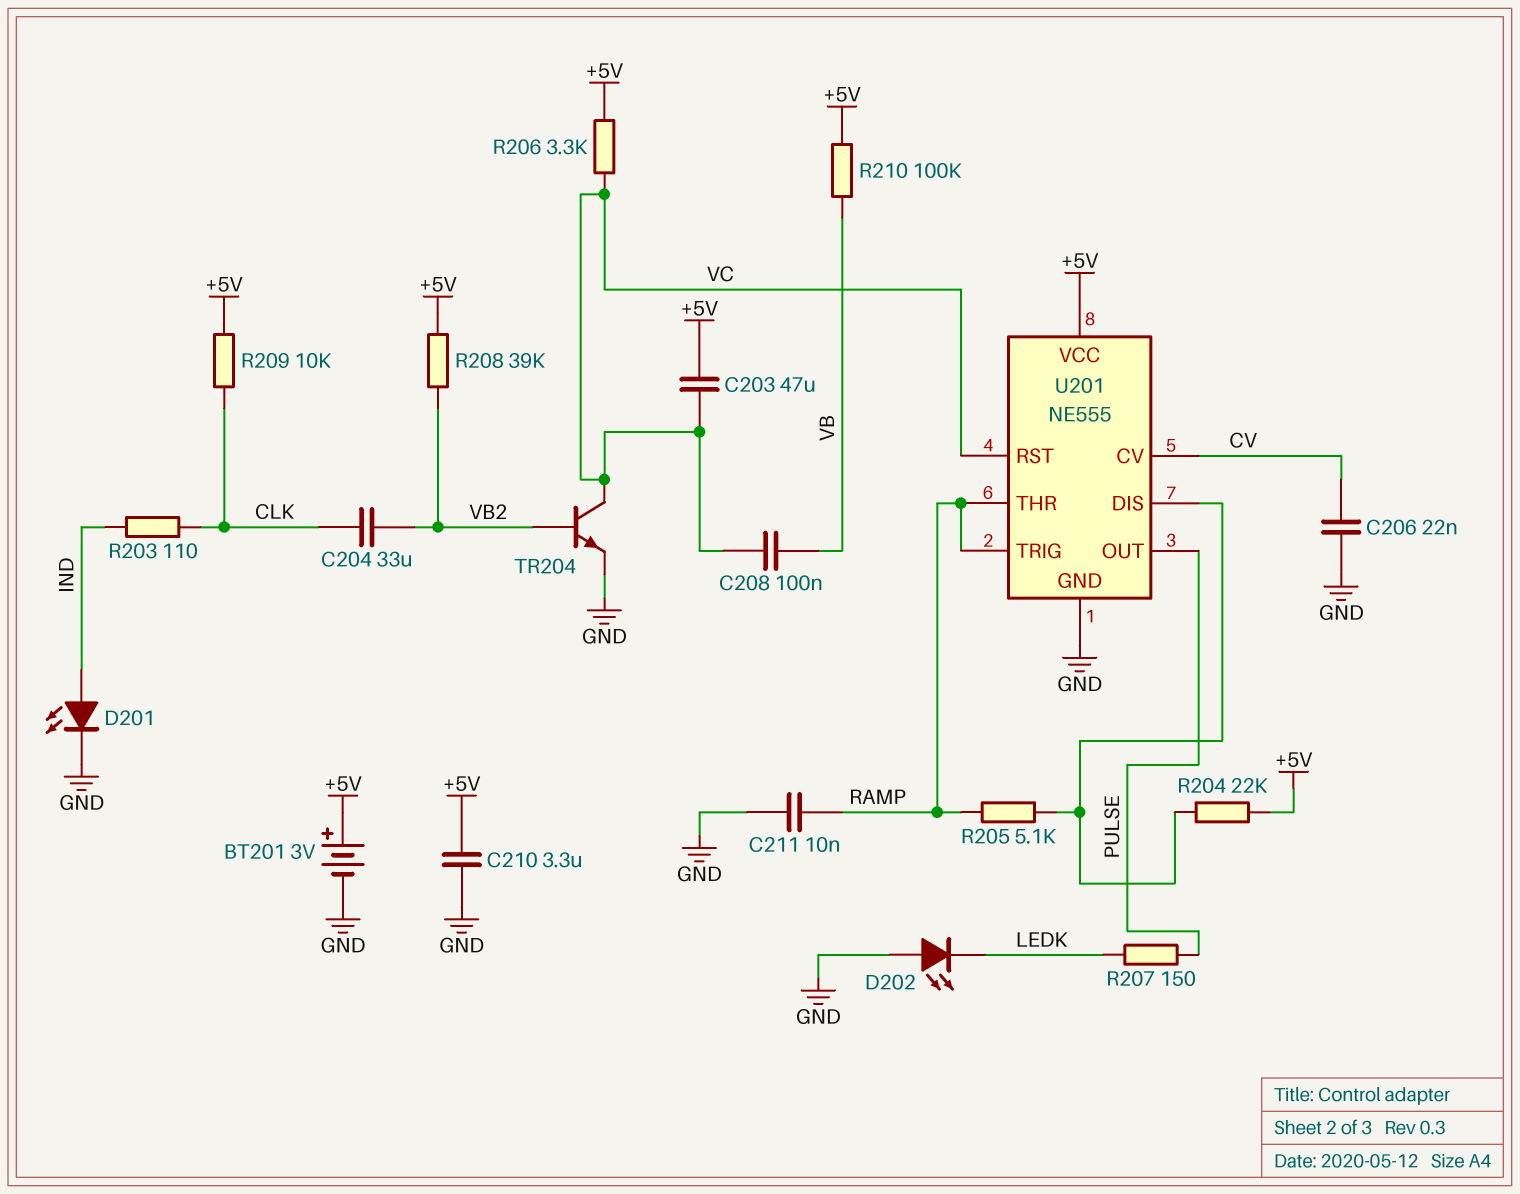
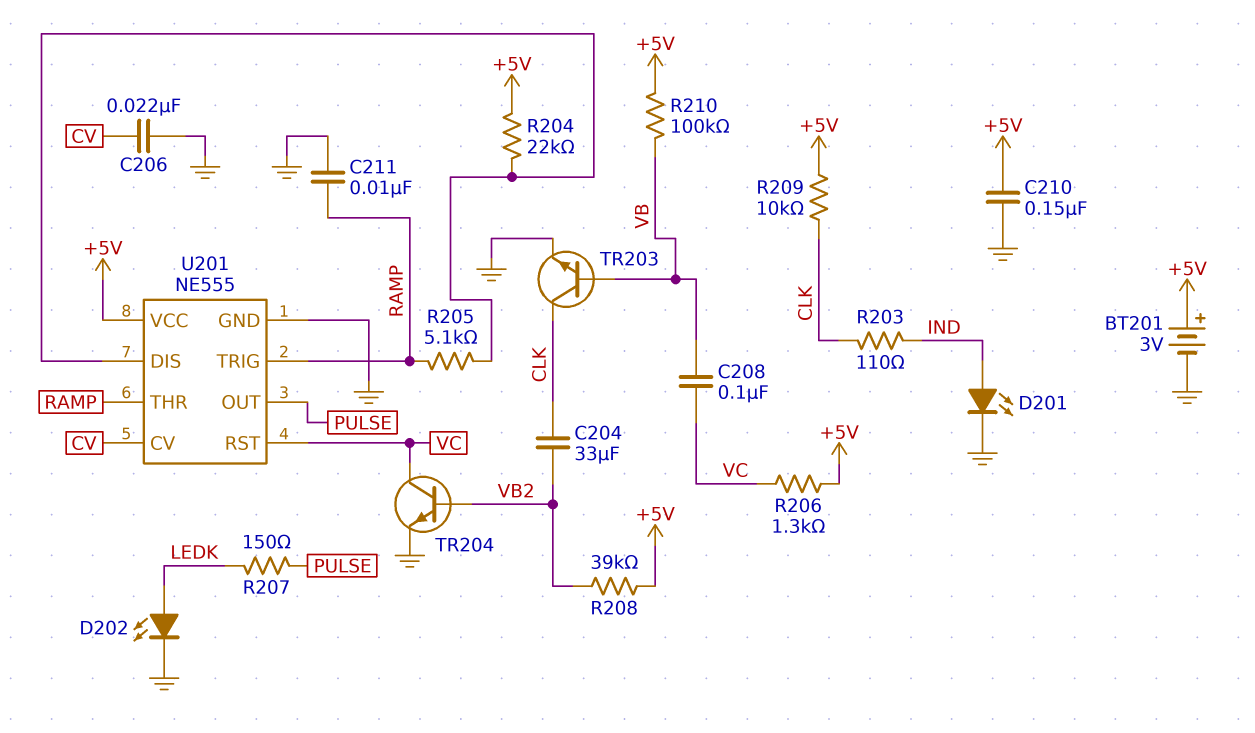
C203: 47uF (+5V, VC) -> none
C210: 3.3uF (+5V, GND) -> 150nF (+5V, GND)
D202: LED (A GND, K LEDK) -> LED (A LEDK, K GND)
R206: 3.3k (+5V, VC) -> 1.3k (+5V, VC)
TR203: none -> NPN (B VB, C CLK, E GND)

